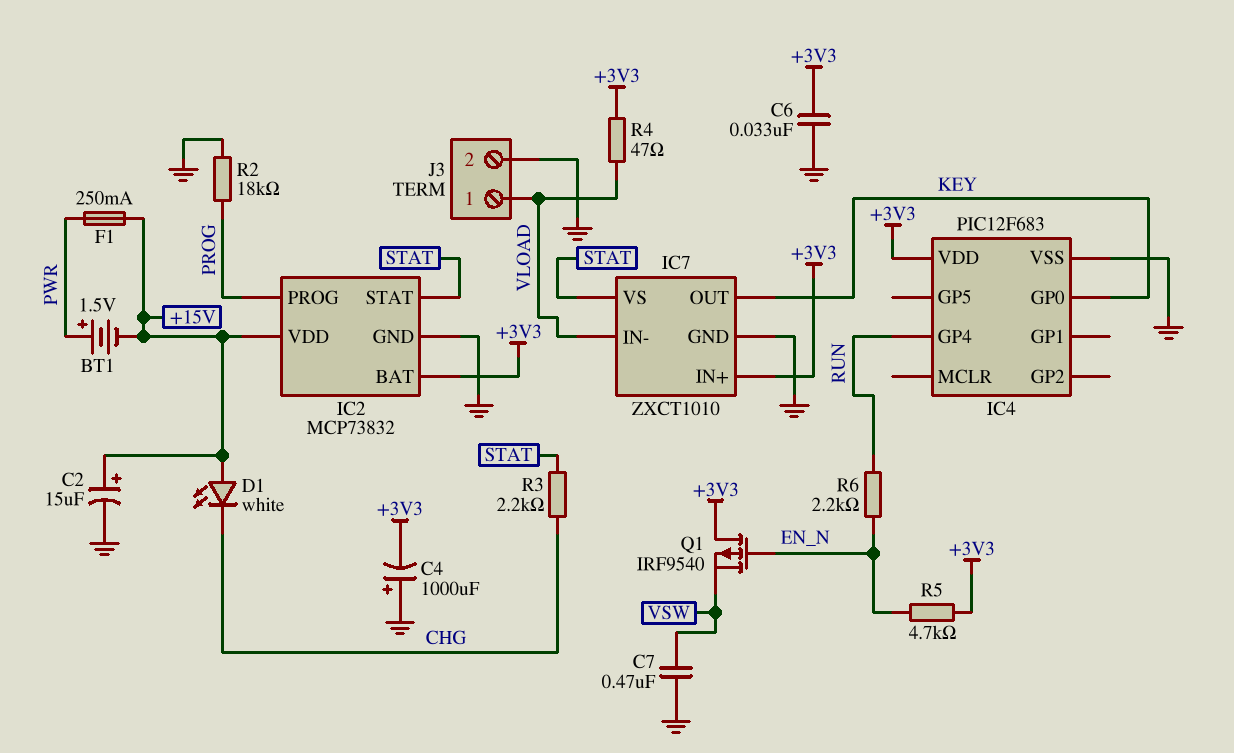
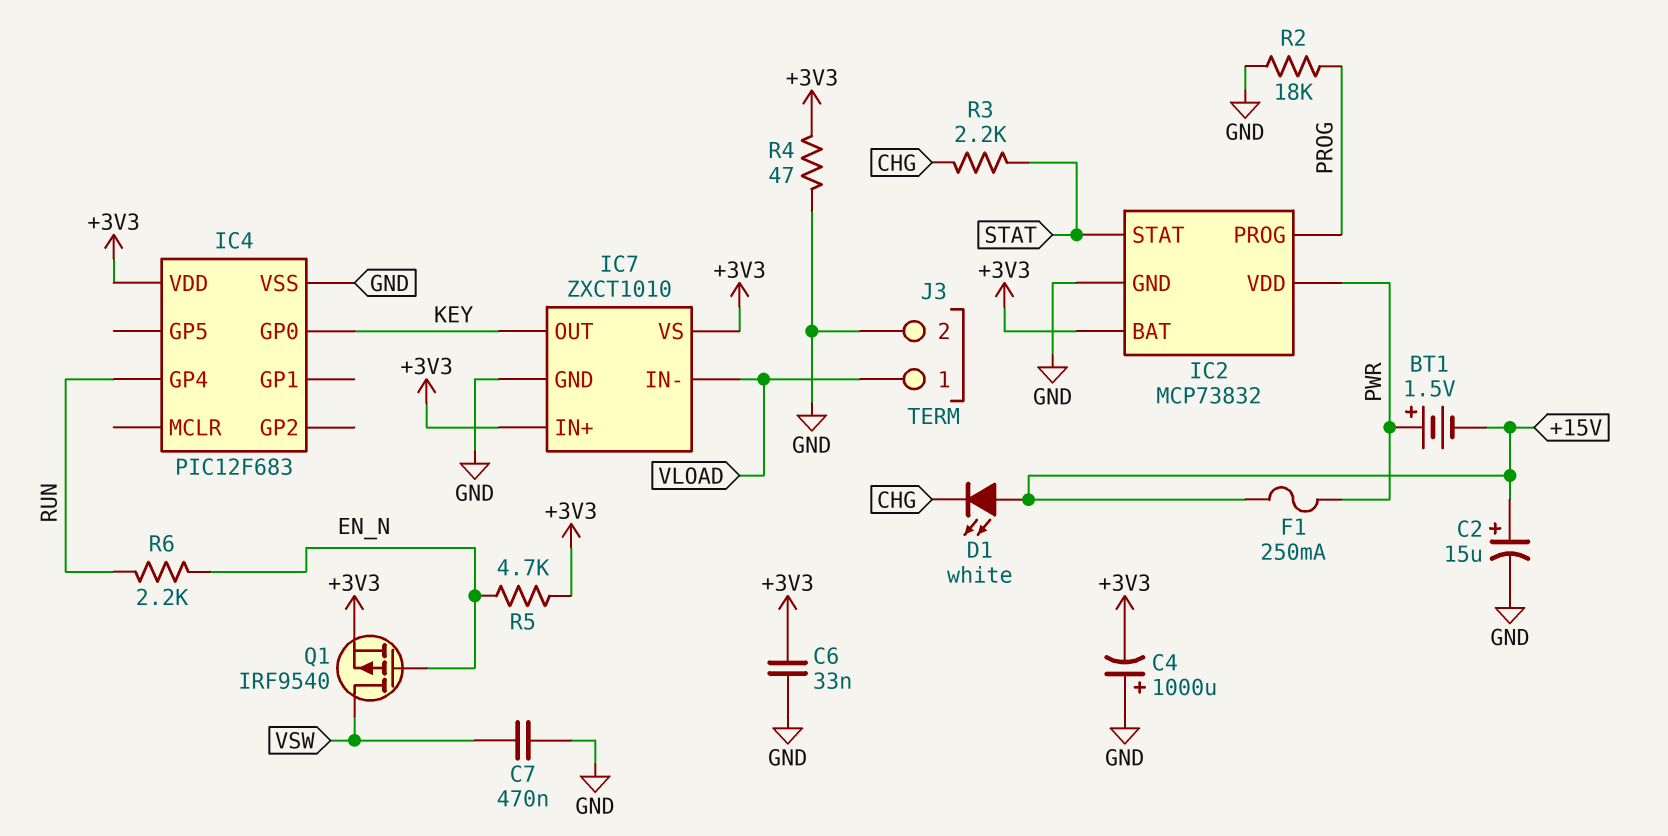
IC2 pin VDD: +15V -> PWR
IC7 pin VS: STAT -> +3V3
Q1: PMOS IRF9540 (G EN_N, D +3V3, S VSW) -> PMOS IRF9540 (G EN_N, D VSW, S +3V3)
R4: 47 (+3V3, VLOAD) -> 47 (+3V3, GND)

